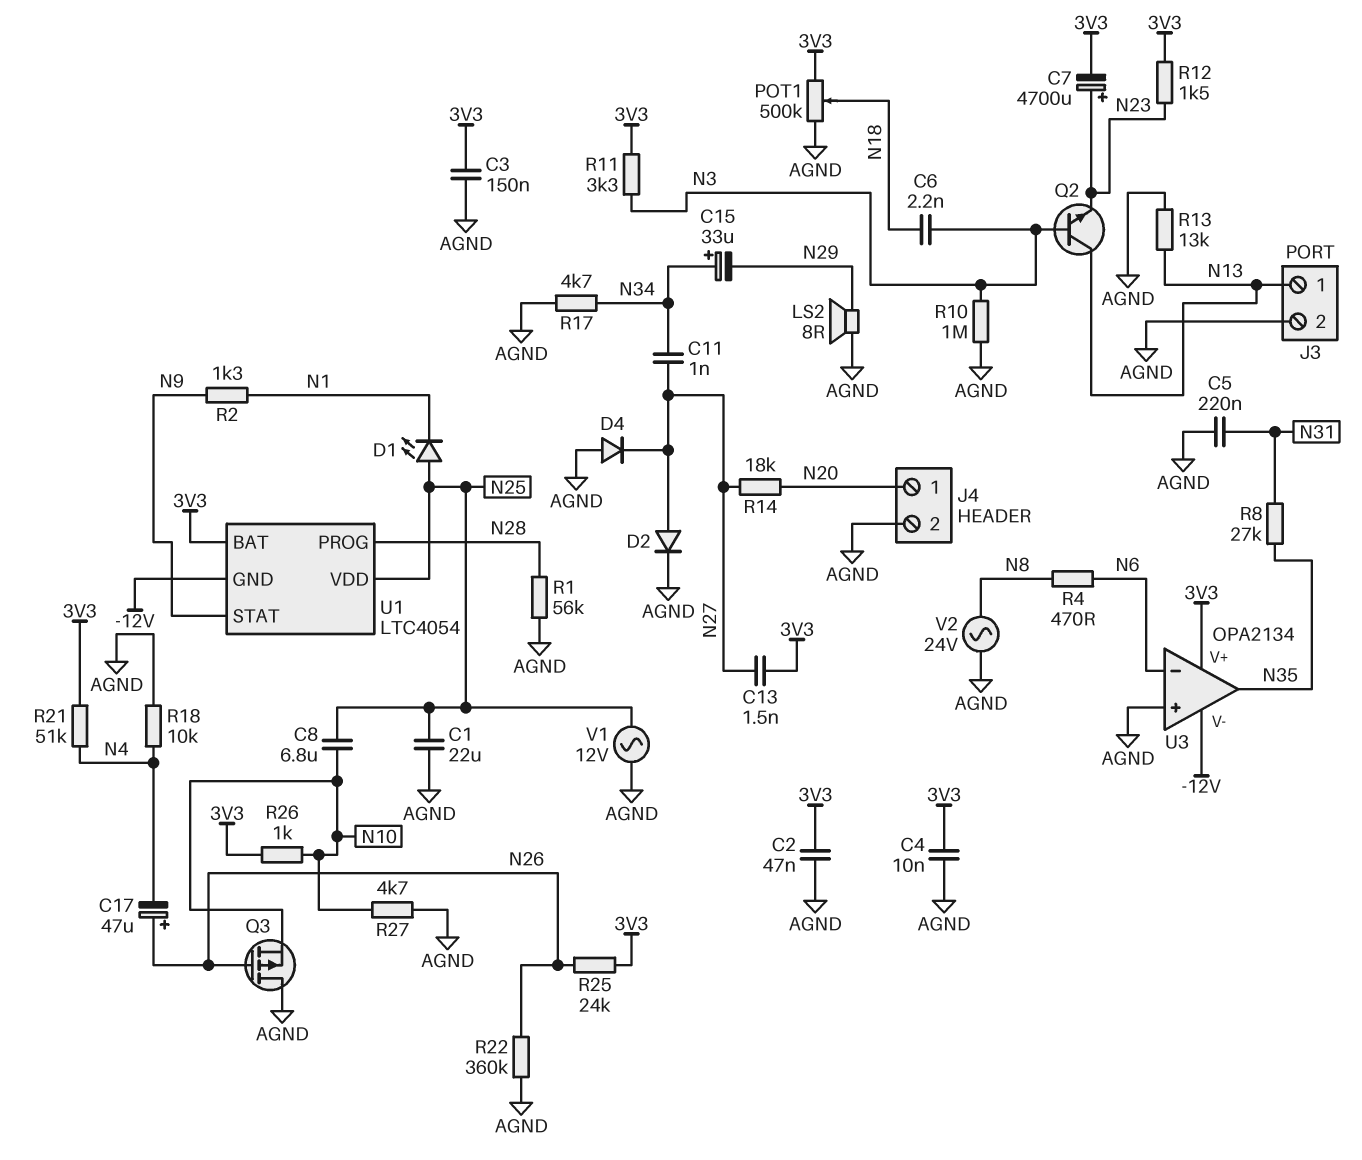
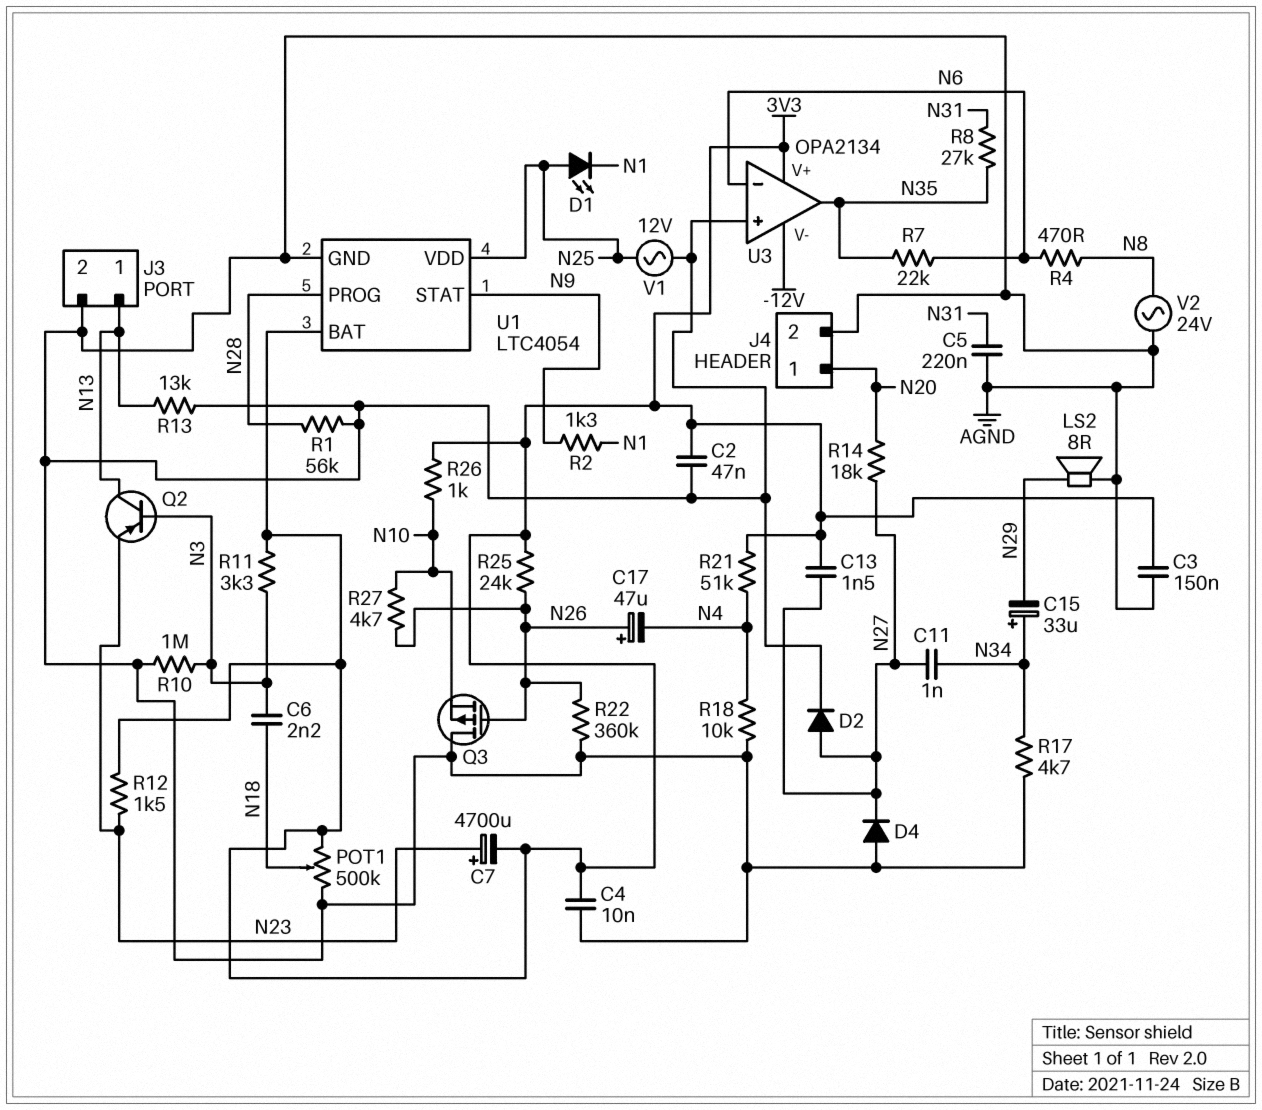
C1: 22uF (AGND, N25) -> none
C8: 6.8uF (N10, N25) -> none
Q2: NPN (B N3, C N13, E N23) -> PNP (B N3, C N13, E N23)
R7: none -> 22k (N6, N35)
R27: 4.7k (AGND, N10) -> 4.7k (N10, N26)
U1 pin GND: -12V -> AGND

